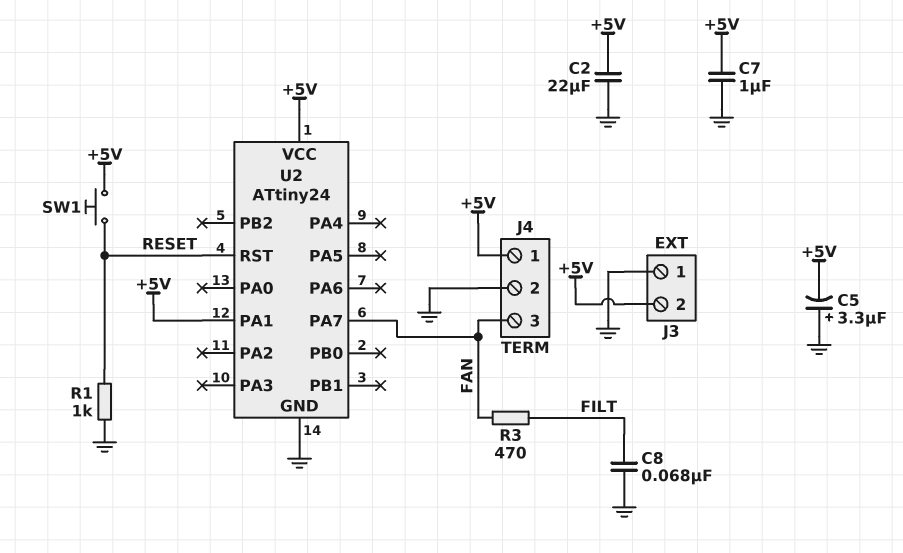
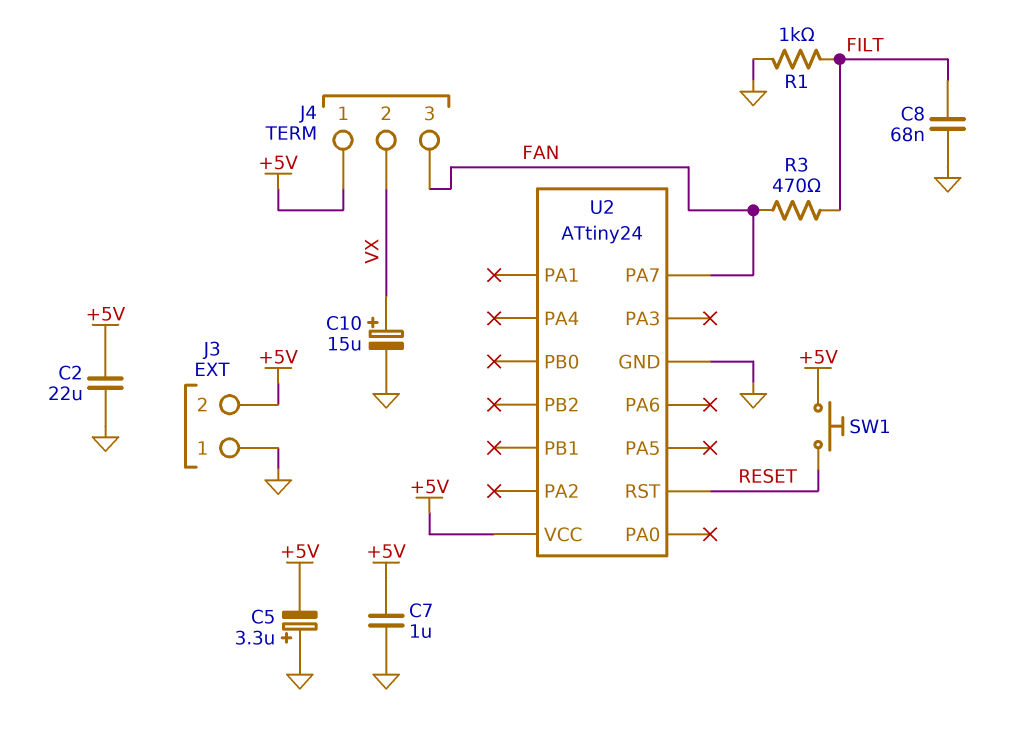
C10: none -> 15uF (plus VX, minus GND)
J4 pin 2: GND -> VX
R1: 1k (GND, RESET) -> 1k (FILT, GND)
U2 pin PA1: +5V -> none

